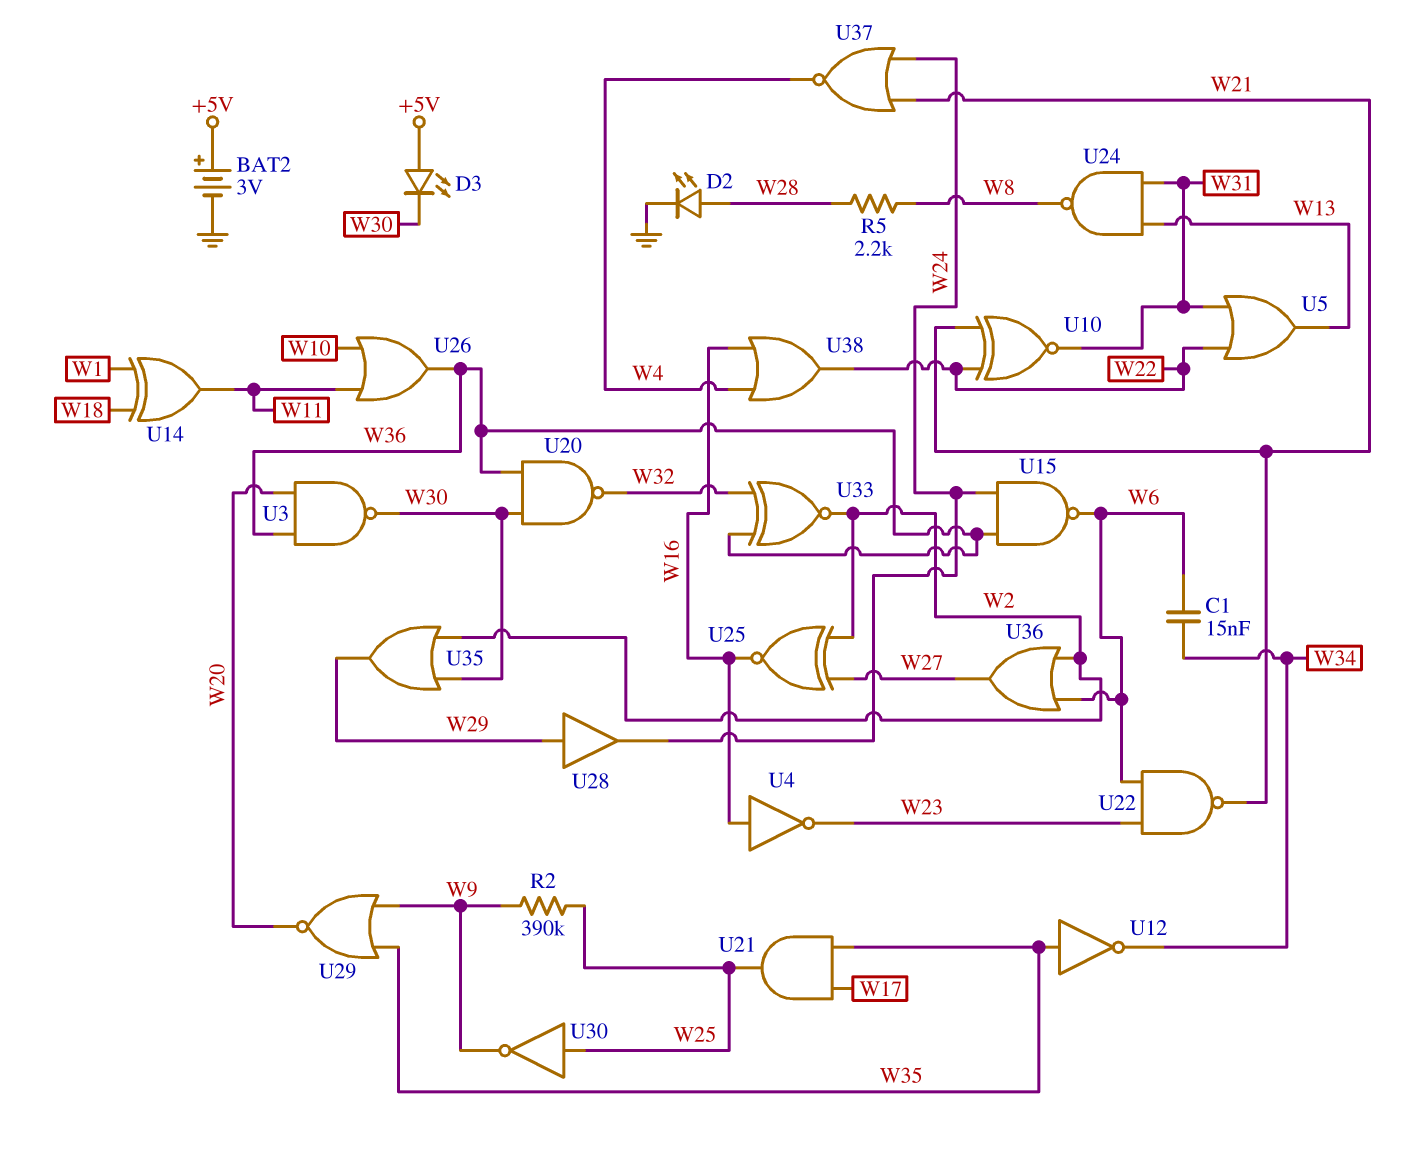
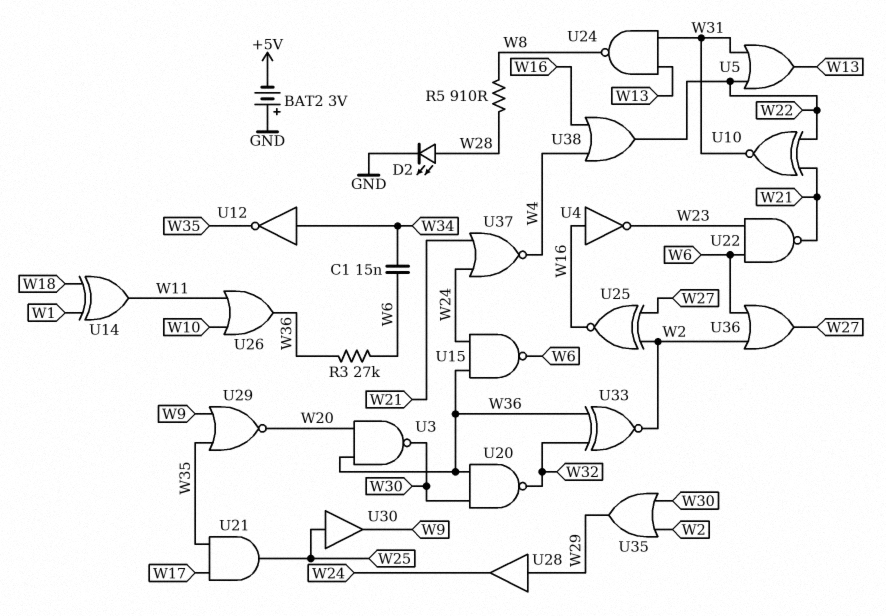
BAT2: 3V (plus +5V, minus GND) -> 3V (plus GND, minus +5V)
D3: LED (A +5V, K W30) -> none
R2: 390k (W9, W25) -> none
R3: none -> 27k (W6, W36)
R5: 2.2k (W8, W28) -> 910 (W8, W28)
U12: NOT (in W35, out W34) -> NOT (in W34, out W35)
U30: NOT (in W25, out W9) -> buffer (in W25, out W9)

